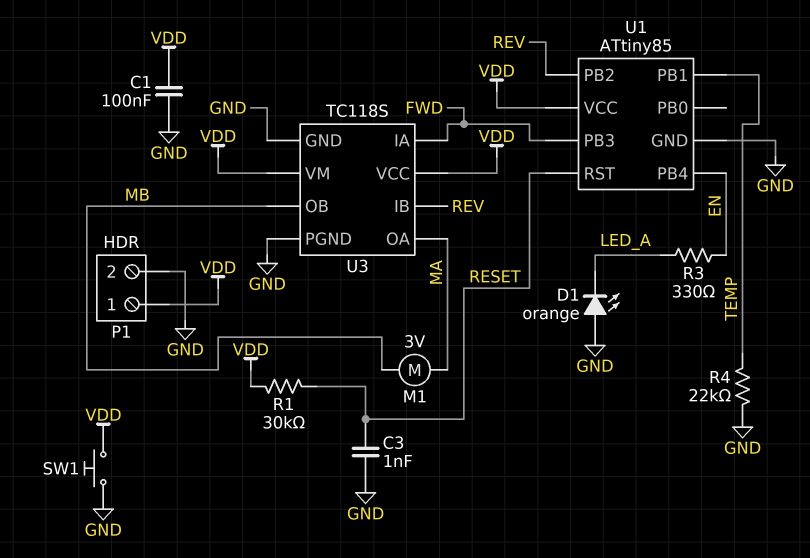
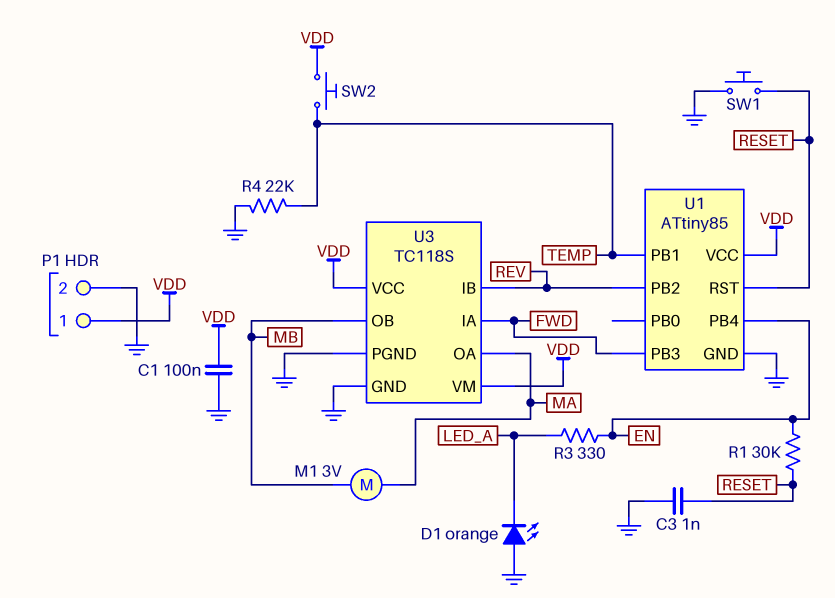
R1: 30k (RESET, VDD) -> 30k (EN, RESET)
SW1: button (GND, VDD) -> button (GND, RESET)
SW2: none -> button (TEMP, VDD)

